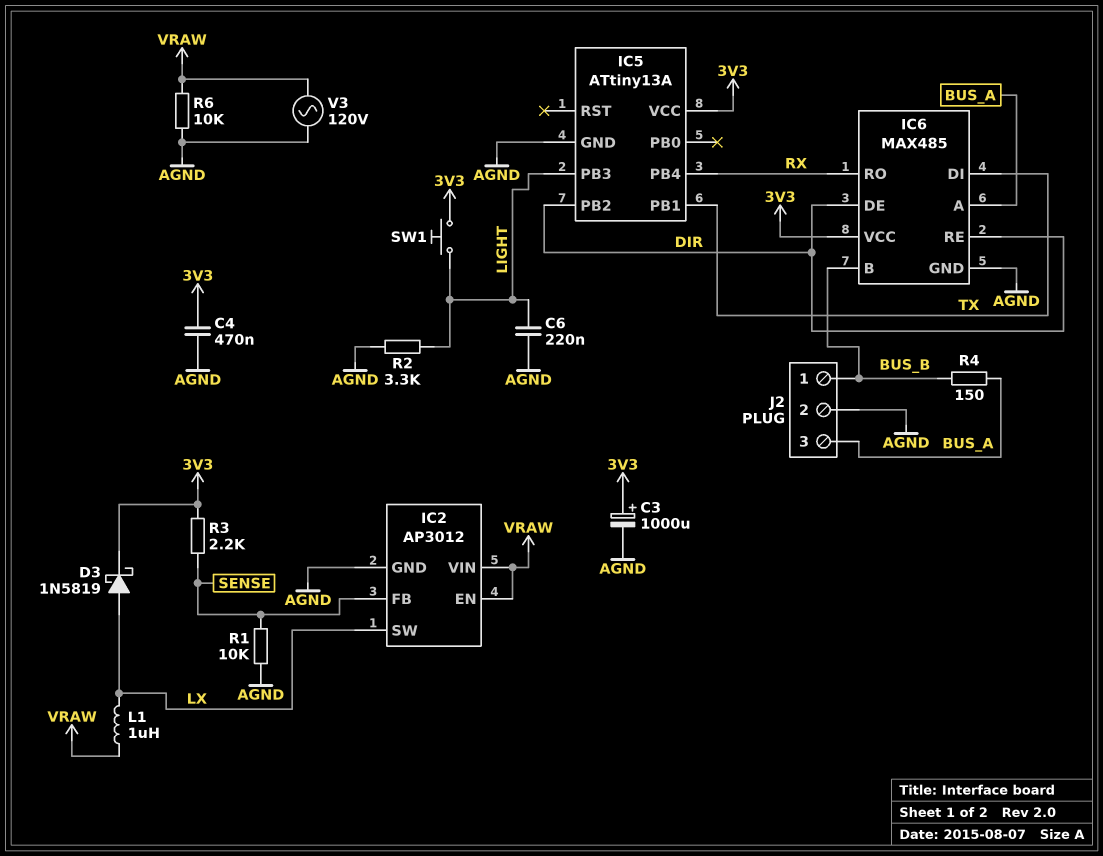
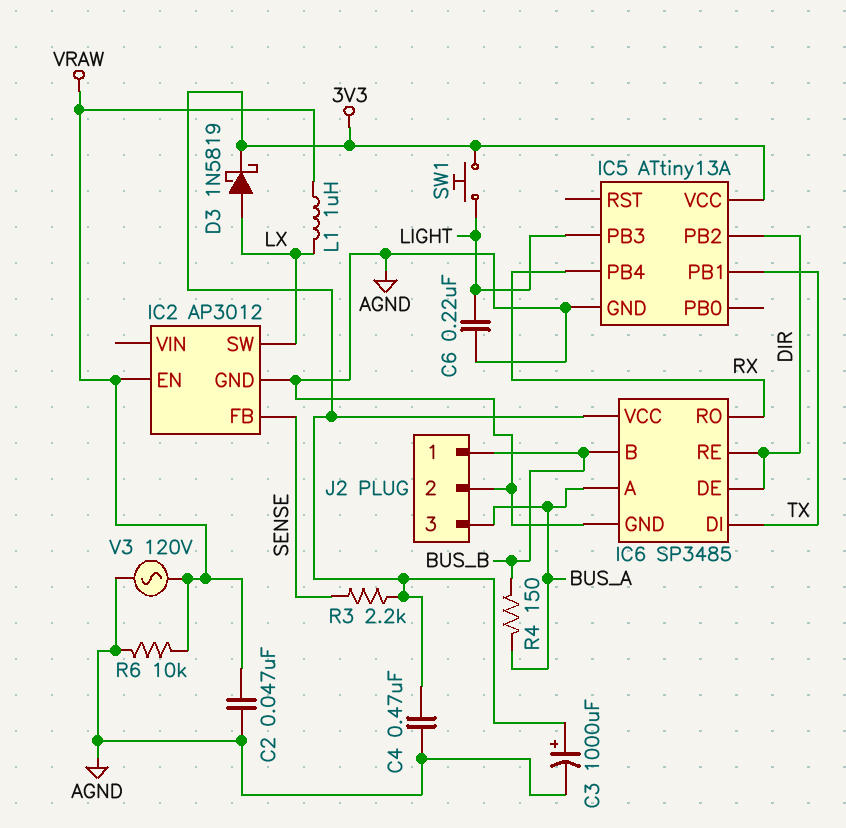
C2: none -> 47nF (AGND, VRAW)
IC2 pin VIN: VRAW -> none
IC6: MAX485 -> SP3485
R1: 10k (AGND, SENSE) -> none
R2: 3.3k (AGND, LIGHT) -> none

